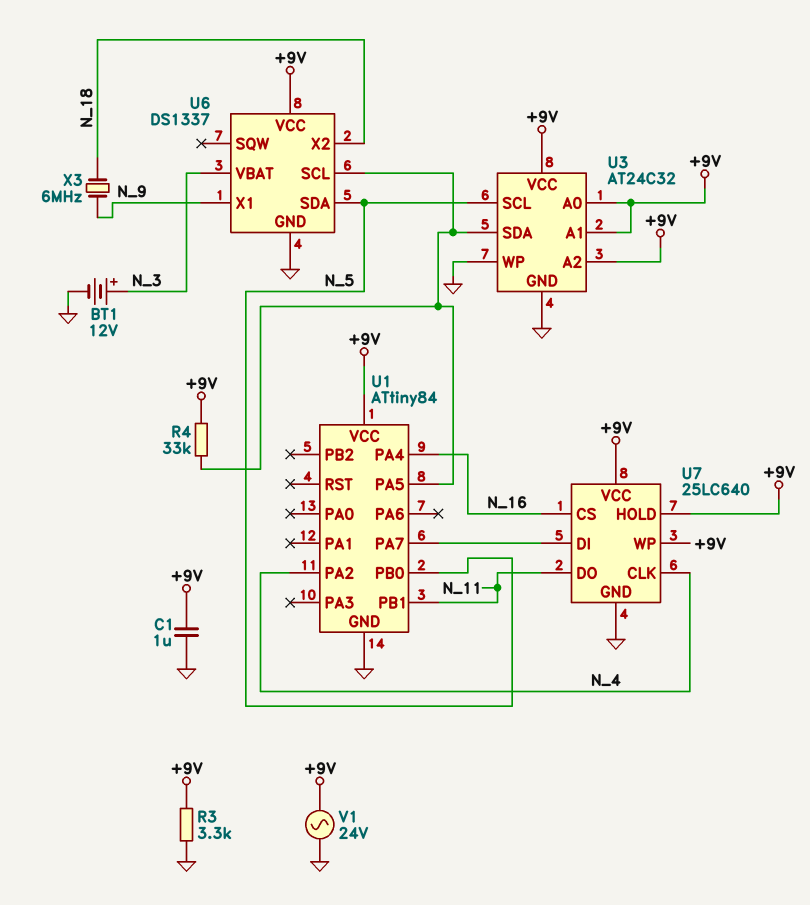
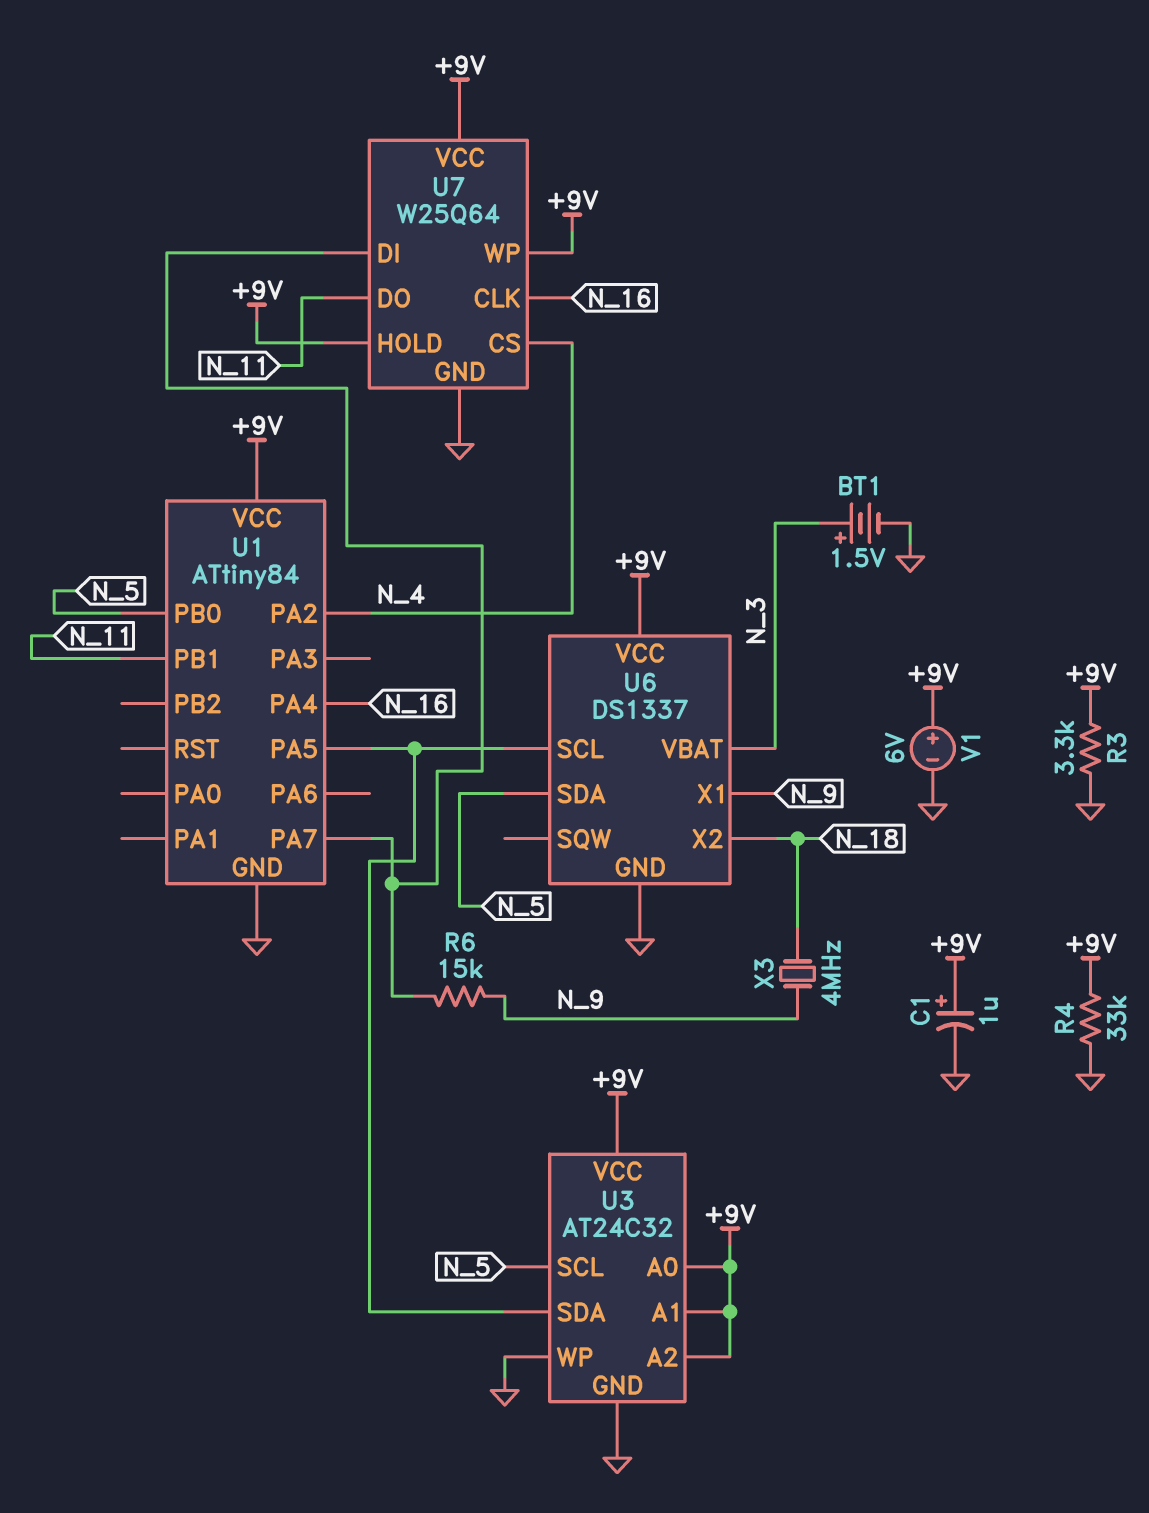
BT1: 12V (plus N_3, minus GND) -> 1.5V (plus N_3, minus GND)
C1: 1uF (+9V, GND) -> 1uF (plus +9V, minus GND)
R4: 33k (+9V, U1/PA5) -> 33k (+9V, GND)
R6: none -> 15k (N_9, U1/PA7)
U7: 25LC640 -> W25Q64
U7 pin CLK: N_4 -> N_16
U7 pin CS: N_16 -> N_4
V1: AC 24V (+9V, GND) -> 6V (plus +9V, minus GND)
X3: 6MHz (N_9, N_18) -> 4MHz (N_9, N_18)

